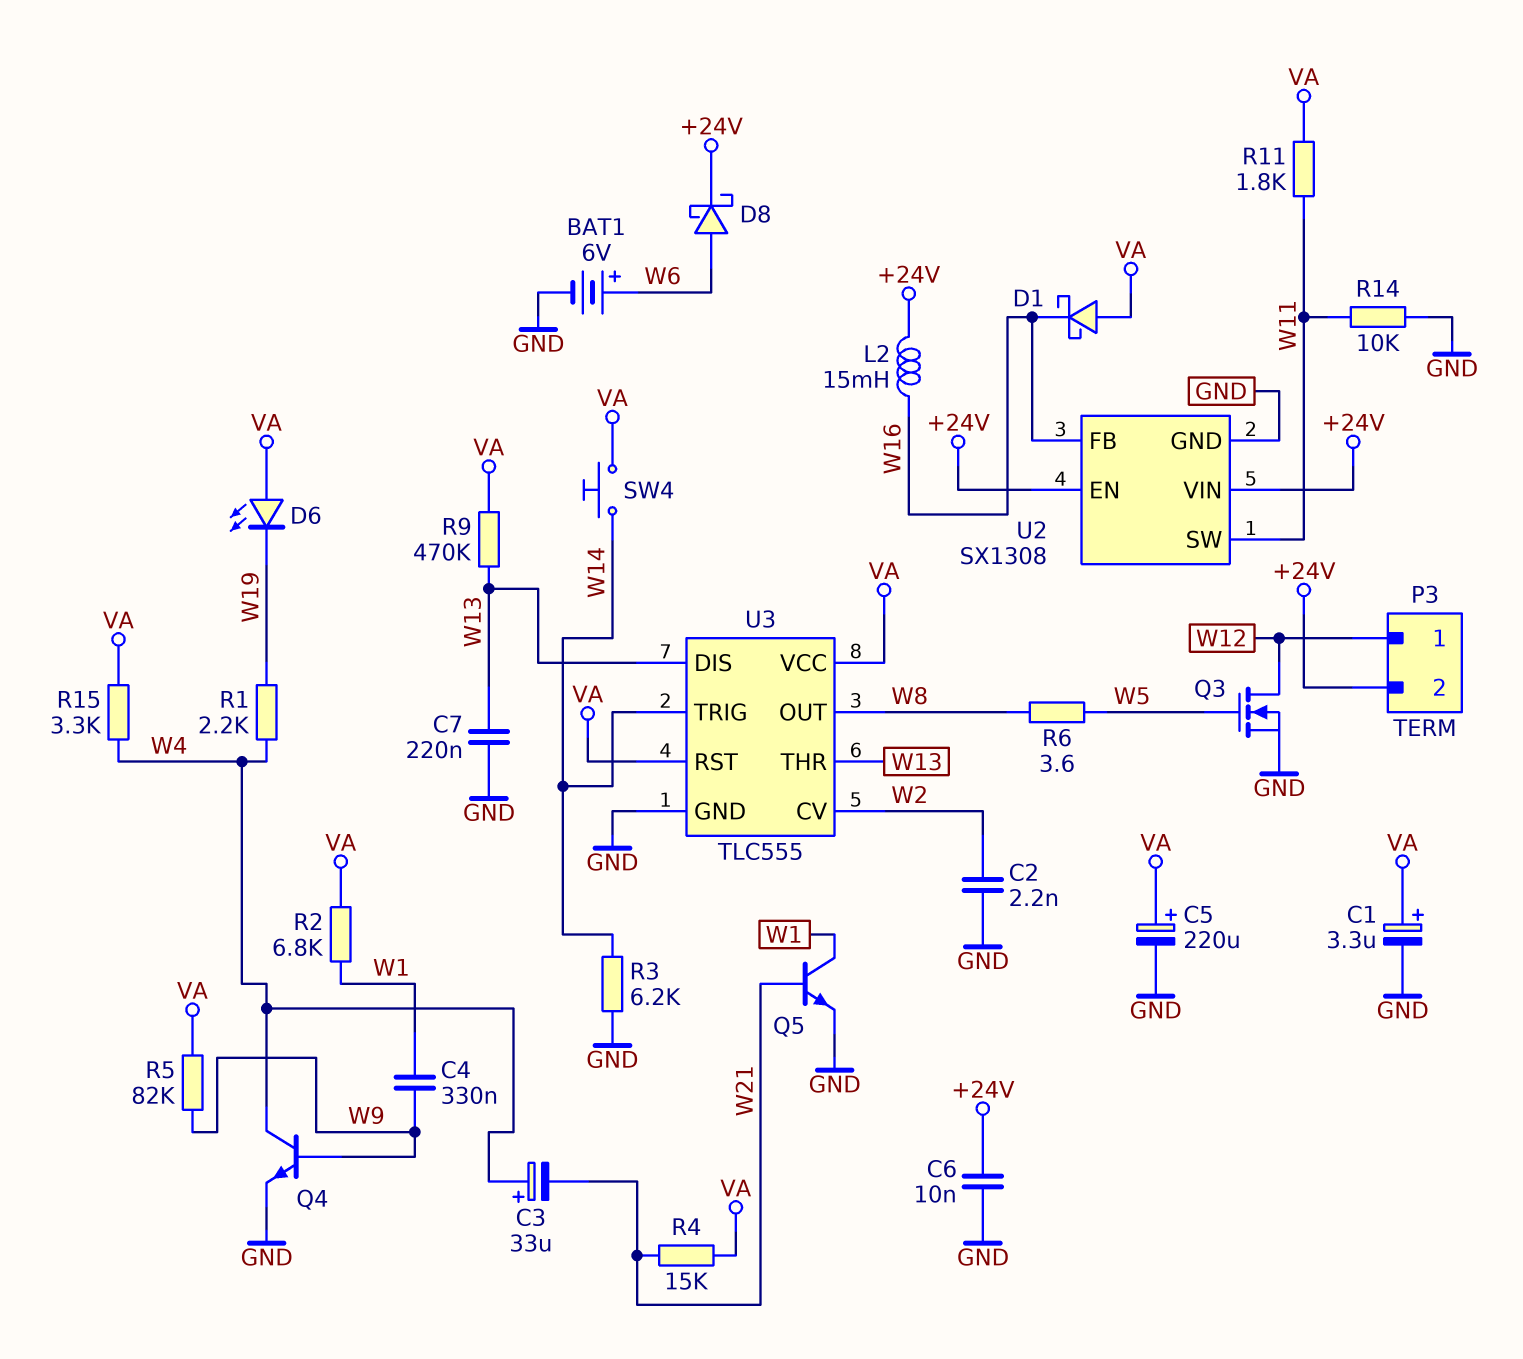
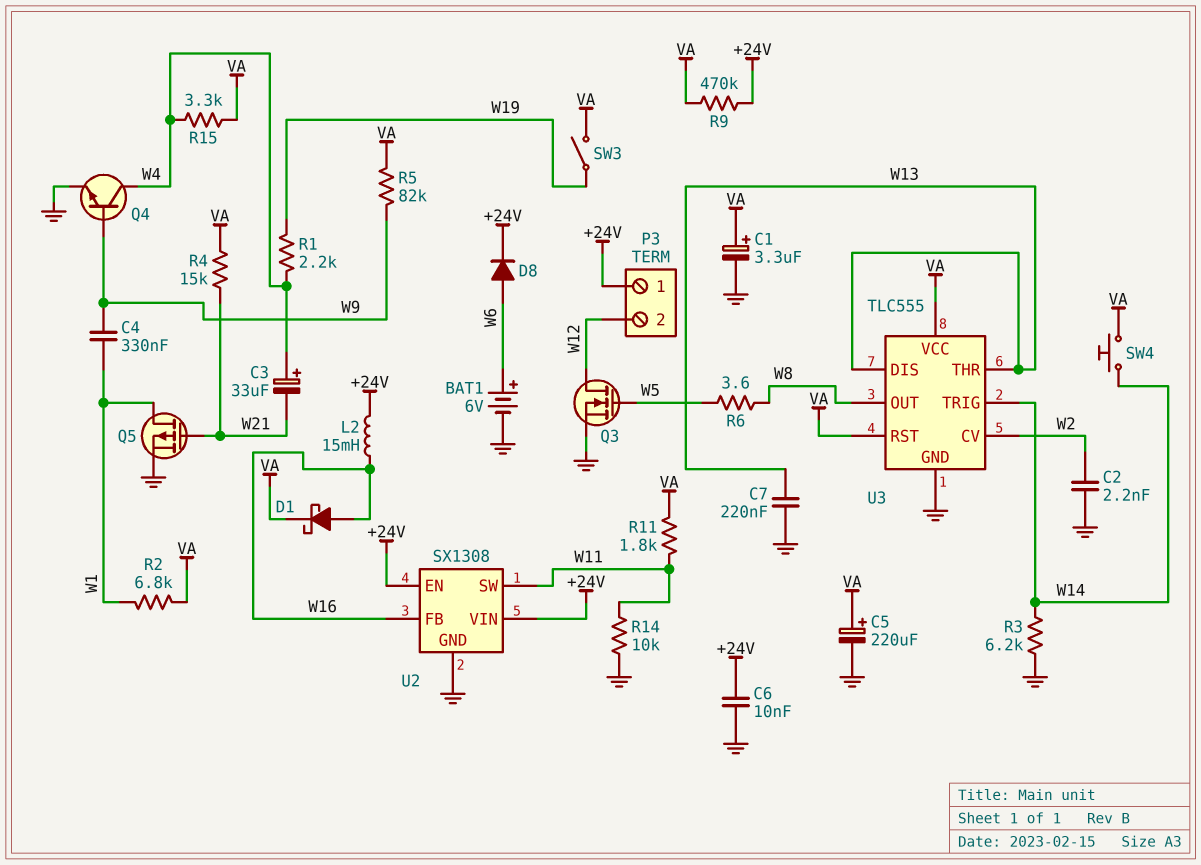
D1: schottky (A VA, K W16) -> schottky (A W16, K VA)
D6: LED (A VA, K W19) -> none
D8: schottky (A W6, K +24V) -> diode (A W6, K +24V)
P3 pin 1: W12 -> +24V
P3 pin 2: +24V -> W12
Q5: NPN (B W21, C W1, E GND) -> PMOS (G W21, D W1, S GND)
R9: 470k (VA, W13) -> 470k (+24V, VA)
SW3: none -> switch (VA, W19)

